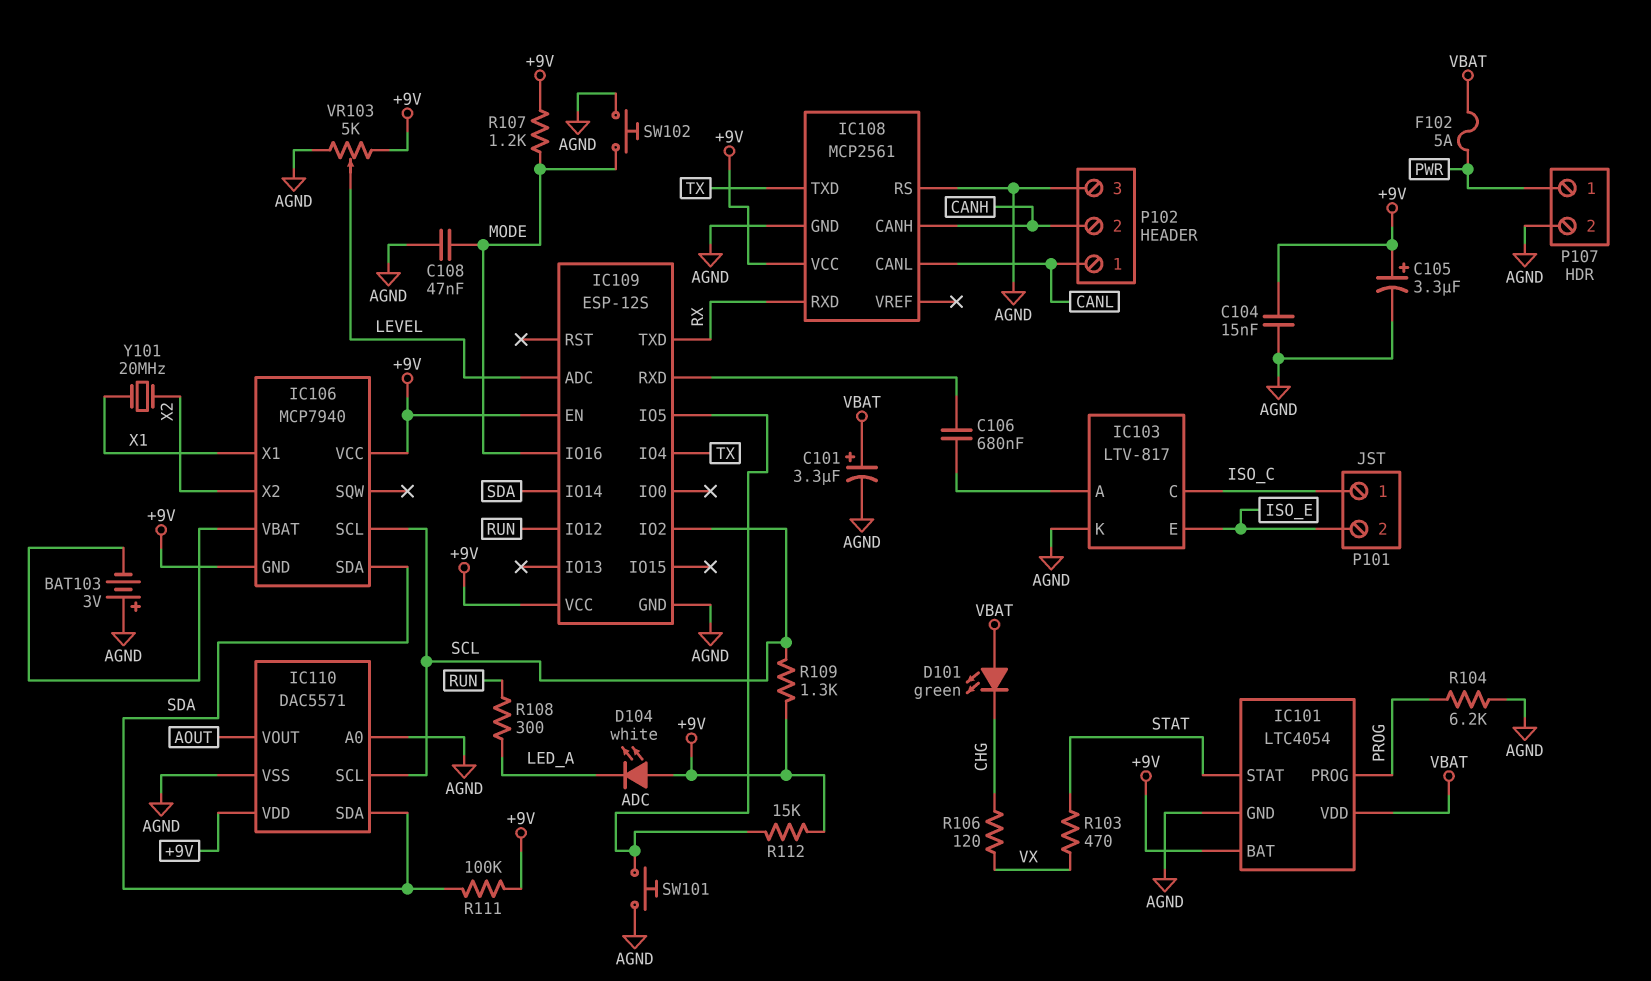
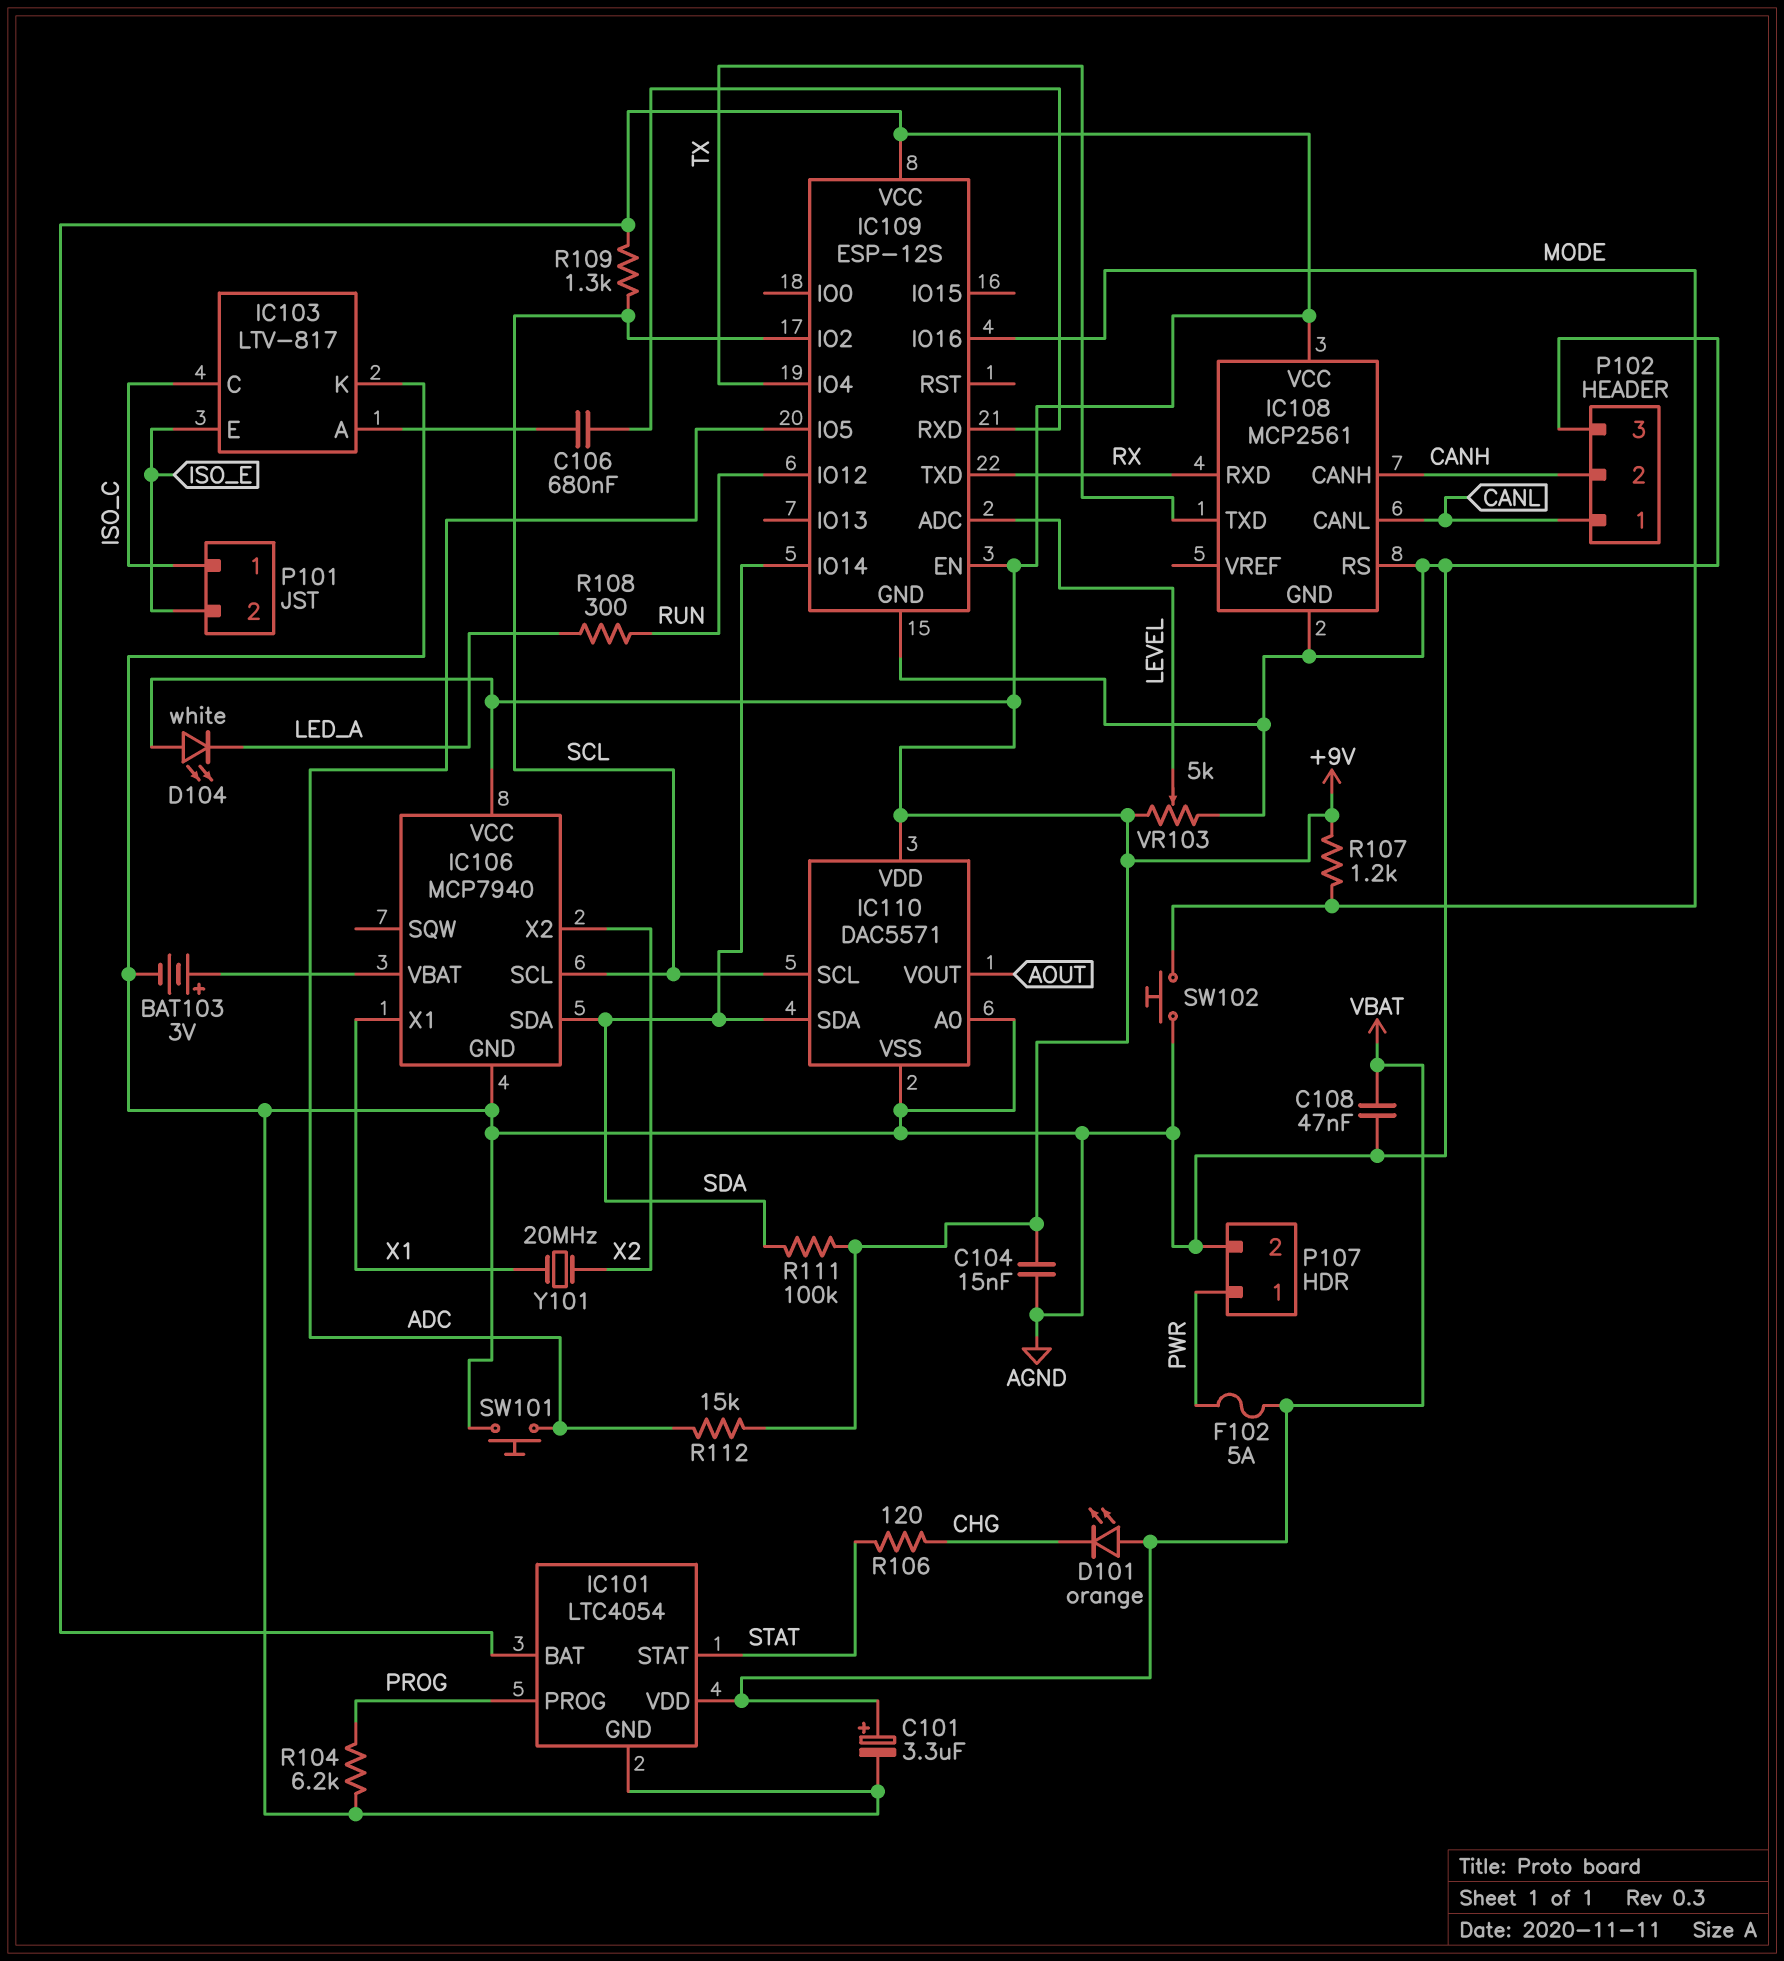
BAT103: 3V (plus AGND, minus IC106/VBAT) -> 3V (plus IC106/VBAT, minus AGND)
C105: 3.3uF (plus +9V, minus AGND) -> none
C108: 47nF (AGND, MODE) -> 47nF (AGND, VBAT)
D101: LED green (A VBAT, K CHG) -> LED orange (A VBAT, K CHG)
IC106 pin GND: +9V -> AGND
R103: 470 (STAT, VX) -> none
R106: 120 (CHG, VX) -> 120 (CHG, STAT)

